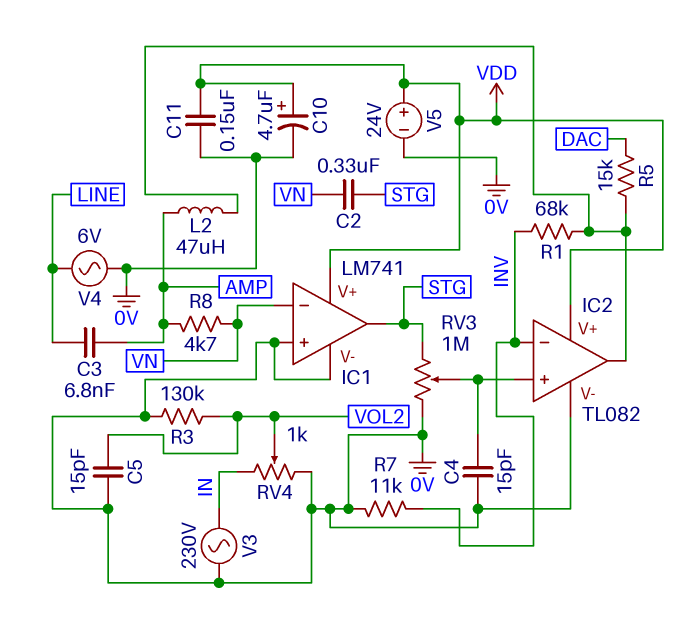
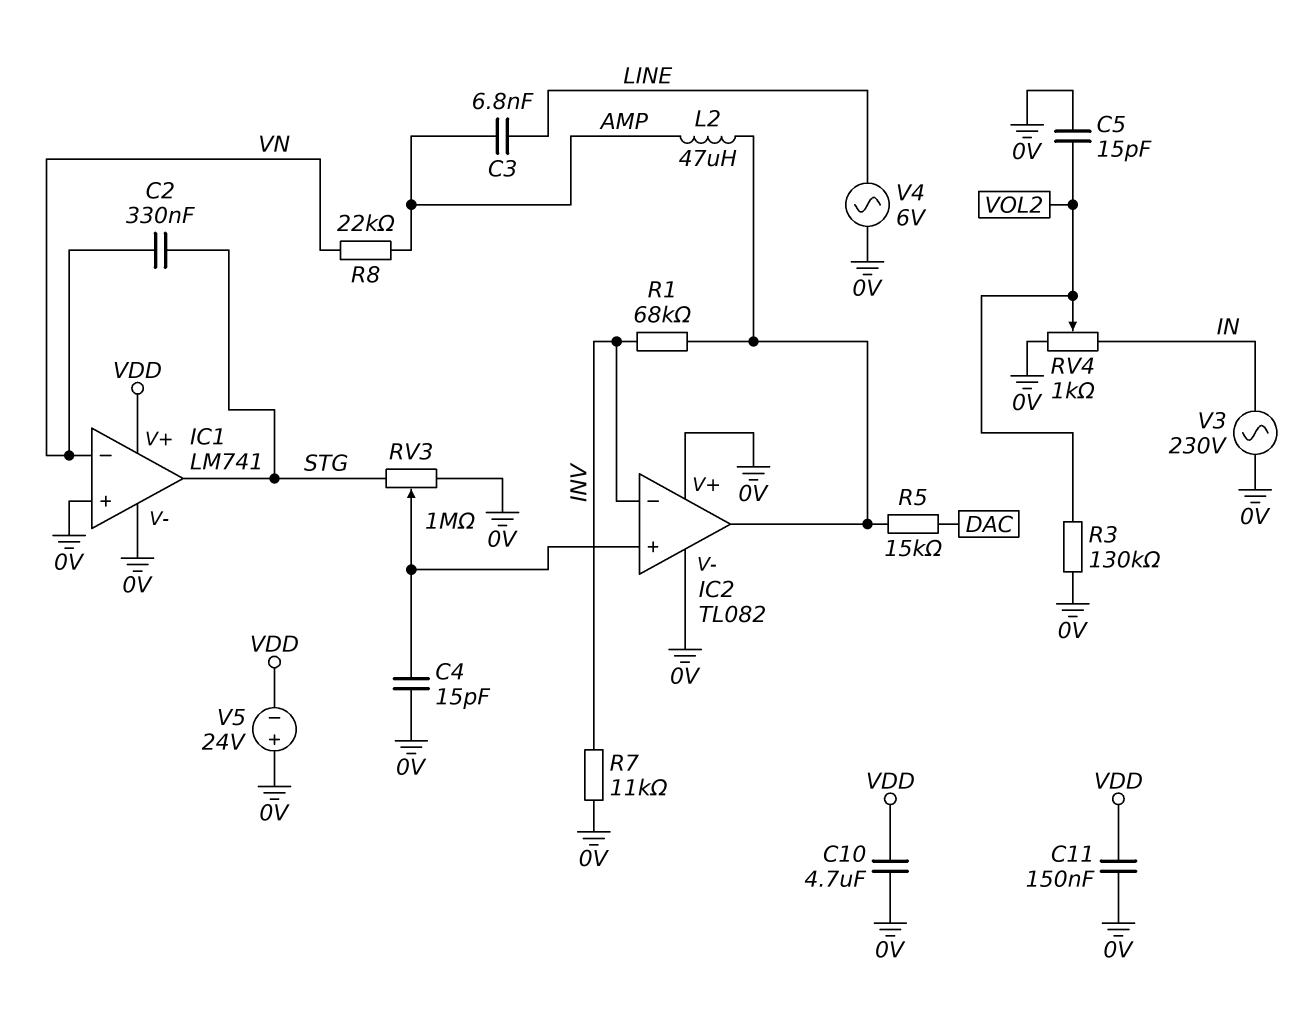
C10: 4.7uF (plus VDD, minus 0V) -> 4.7uF (0V, VDD)
IC2 pin V+: VDD -> 0V
R8: 4.7k (AMP, VN) -> 22k (AMP, VN)
V5: 24V (plus VDD, minus 0V) -> 24V (plus 0V, minus VDD)

